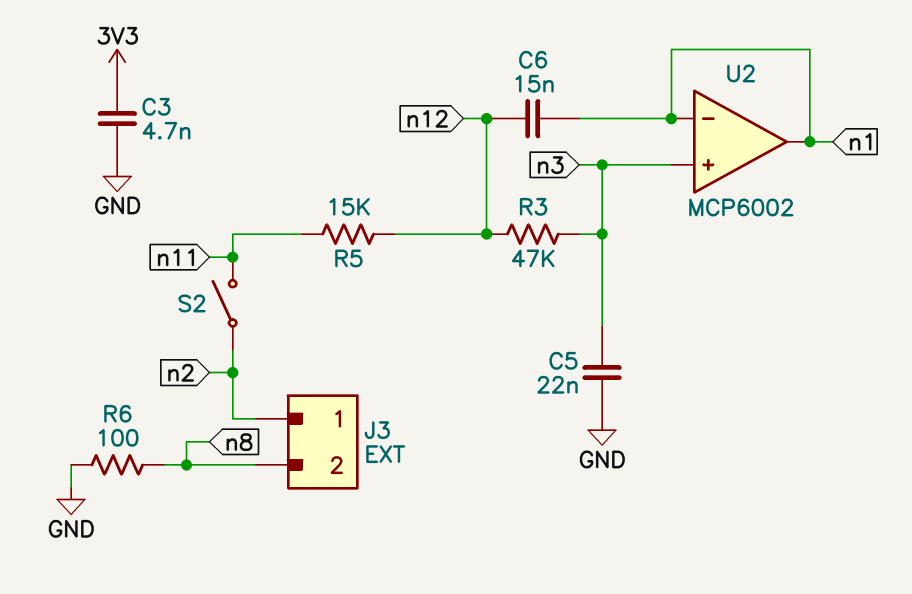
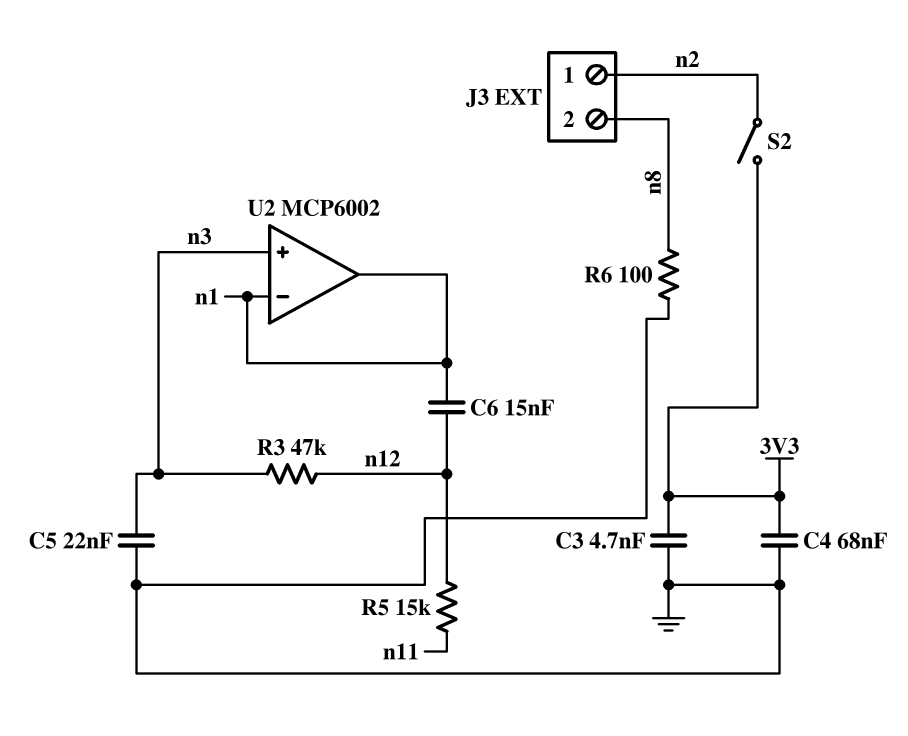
C4: none -> 68nF (3V3, GND)
S2: switch (n2, n11) -> switch (3V3, n2)

